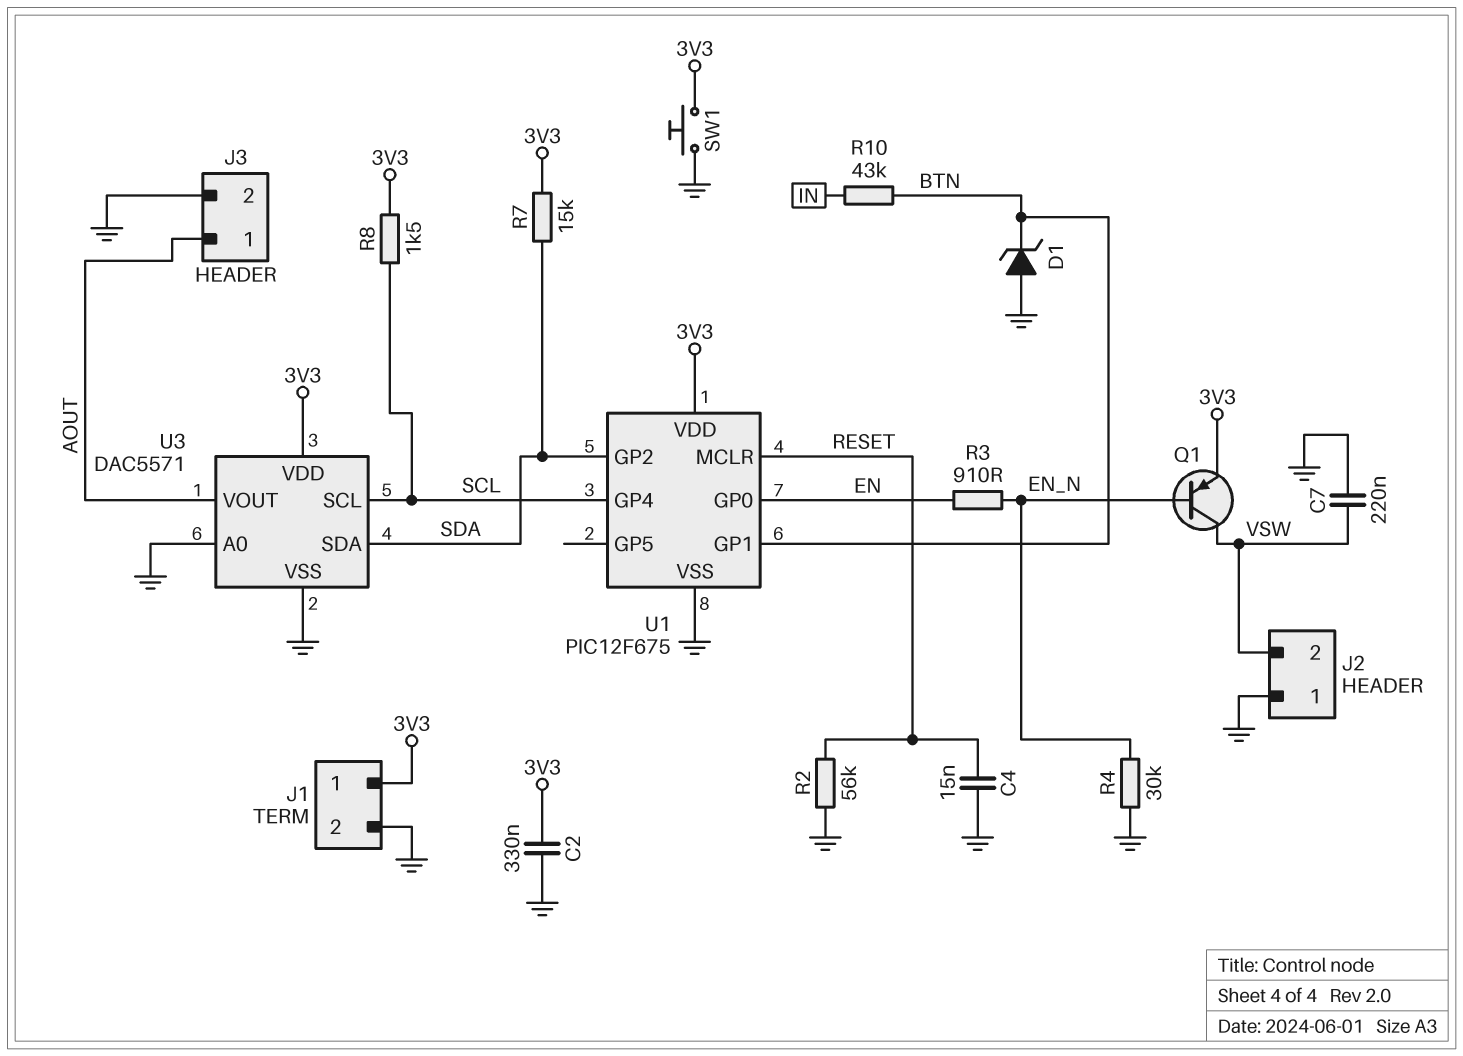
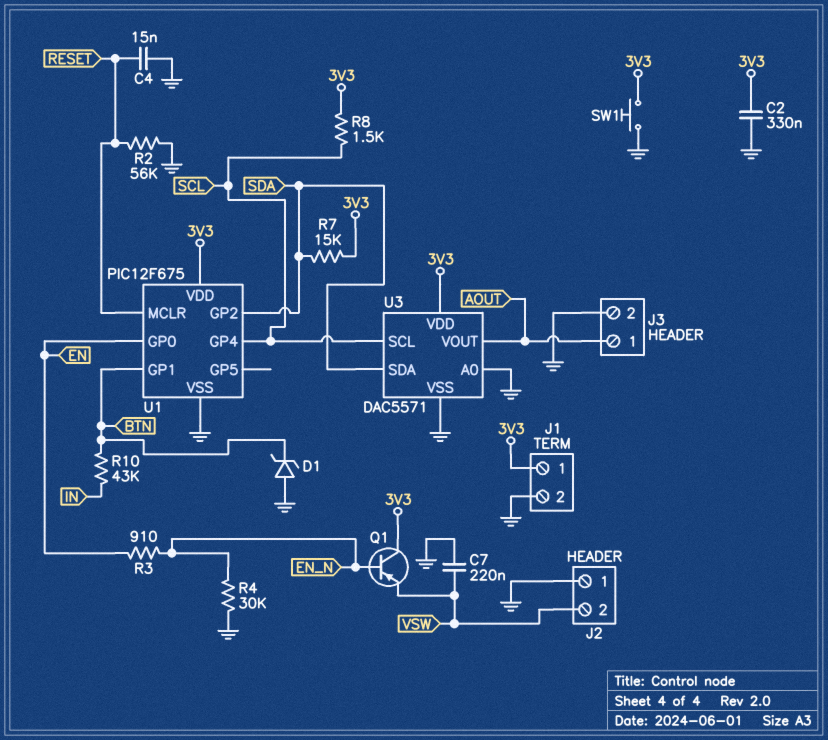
Q1: PNP (B EN_N, C VSW, E 3V3) -> PNP (B EN_N, C 3V3, E VSW)

